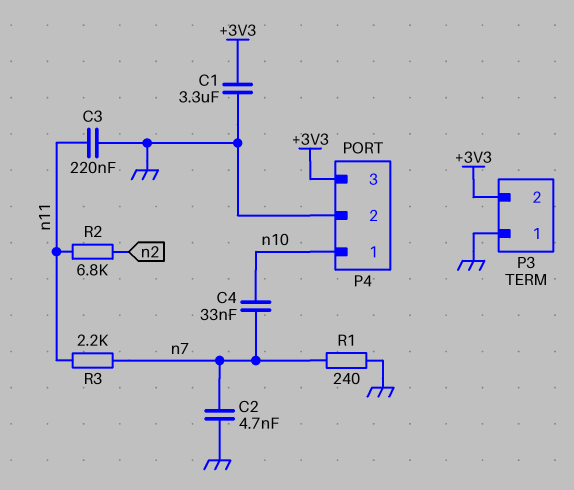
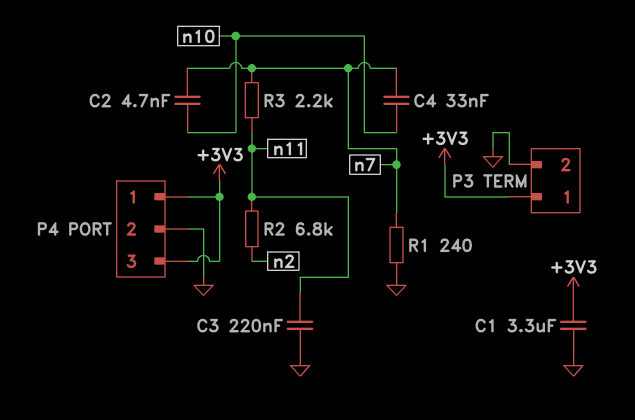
C2: 4.7nF (GND, n7) -> 4.7nF (n7, n10)
P3 pin 1: GND -> +3V3
P3 pin 2: +3V3 -> GND
P4 pin 1: n10 -> +3V3

